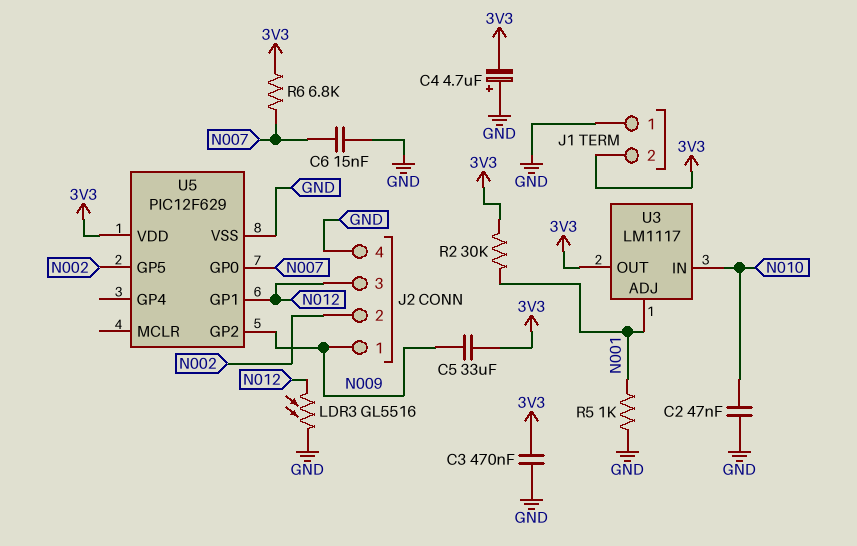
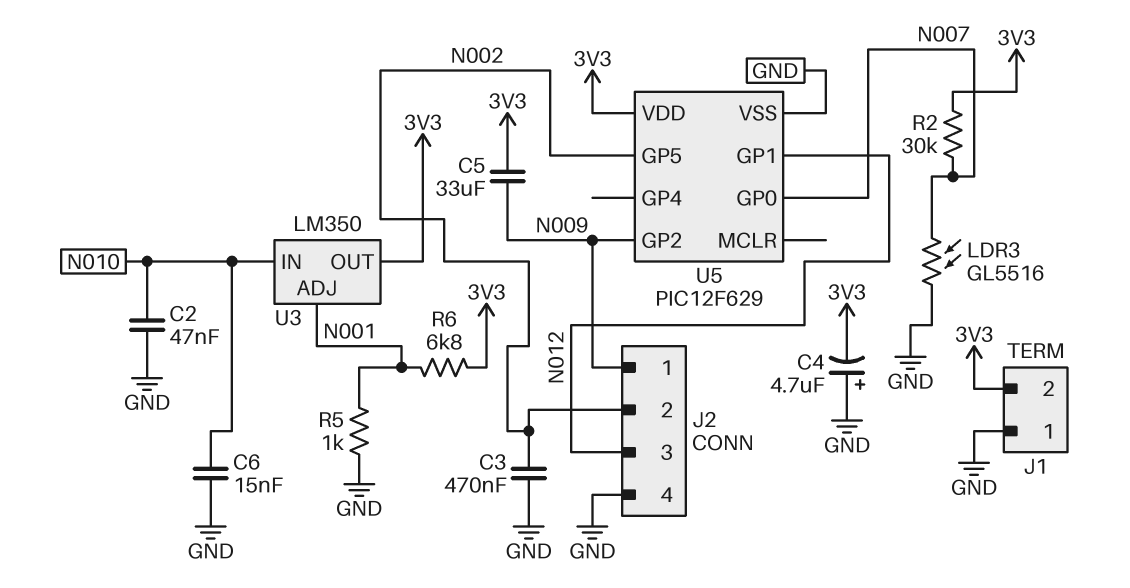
C3: 470nF (3V3, GND) -> 470nF (GND, N002)
C6: 15nF (GND, N007) -> 15nF (GND, N010)
LDR3: GL5516 (GND, N012) -> GL5516 (GND, N007)
R2: 30k (3V3, N001) -> 30k (3V3, N007)
R6: 6.8k (3V3, N007) -> 6.8k (3V3, N001)
U3: LM1117 -> LM350

